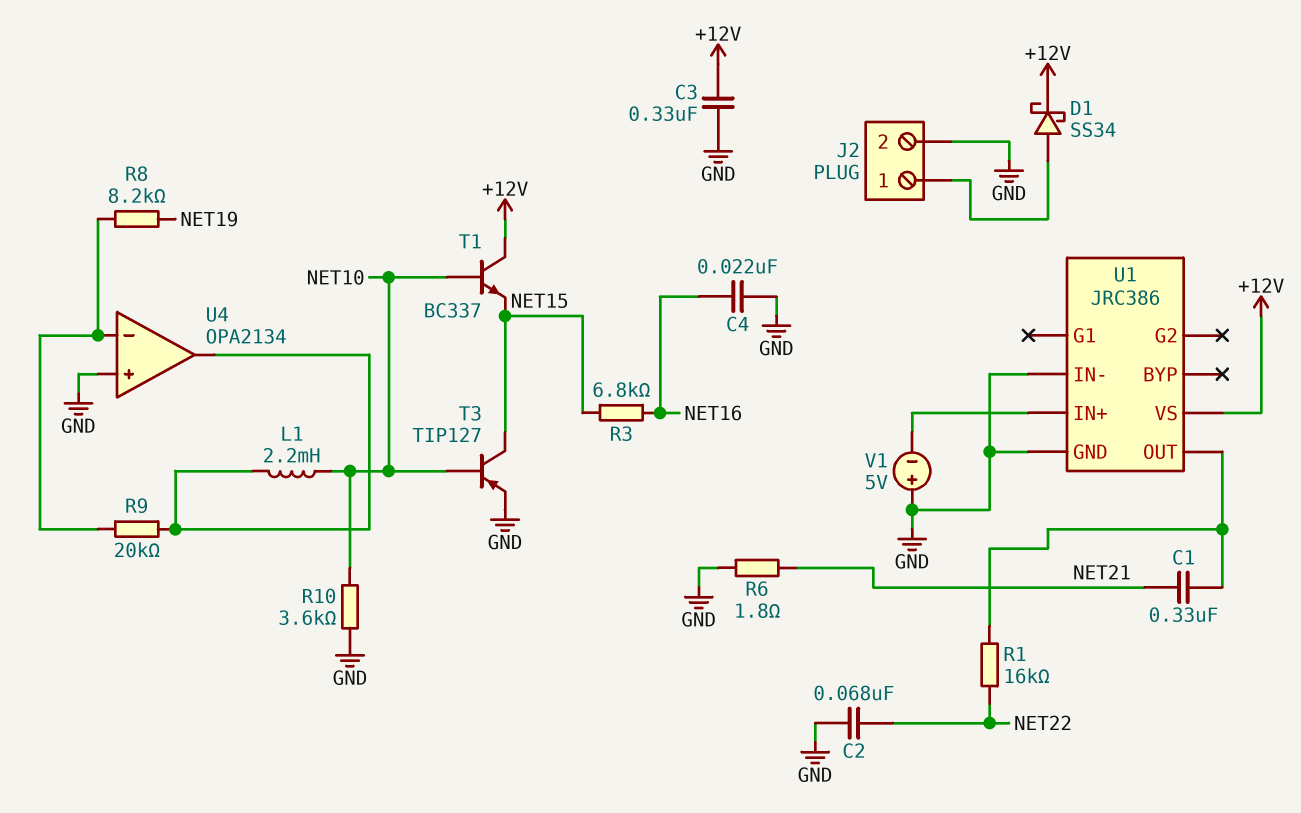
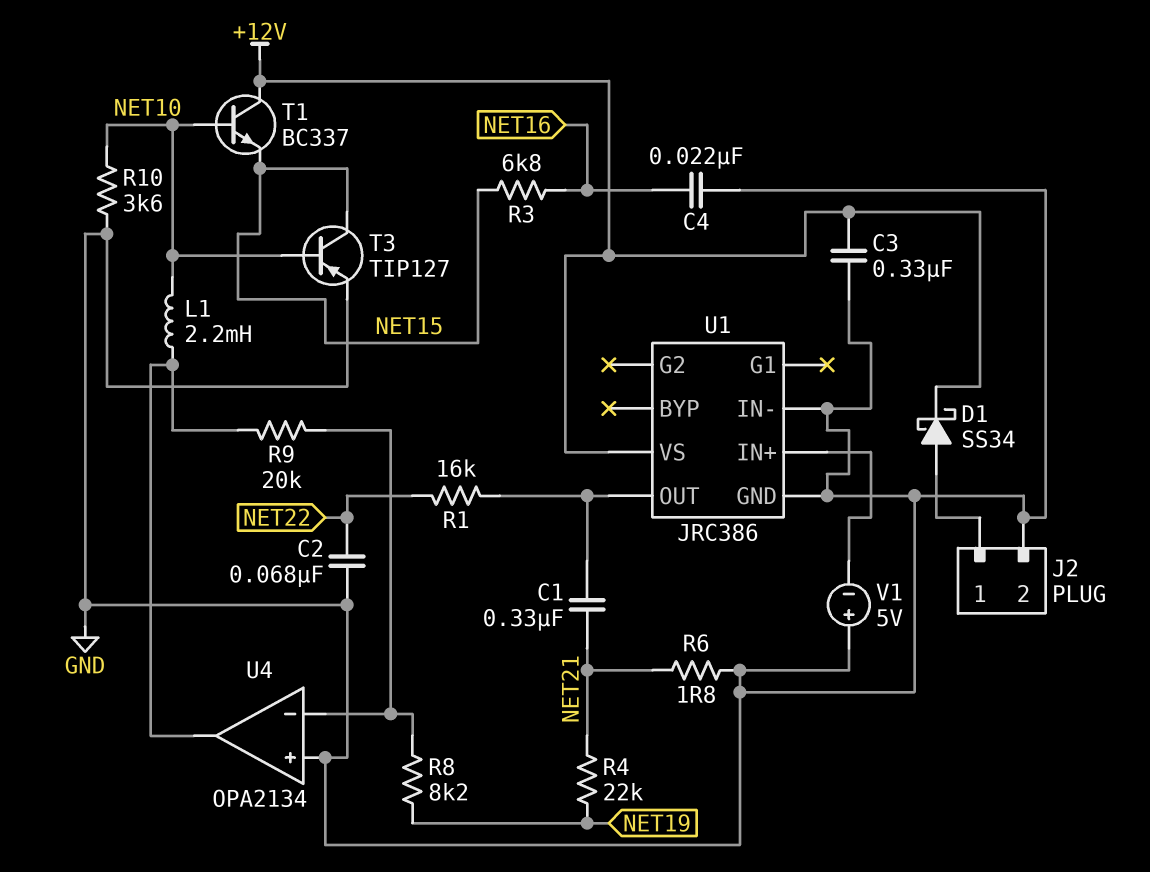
R4: none -> 22k (NET19, NET21)

